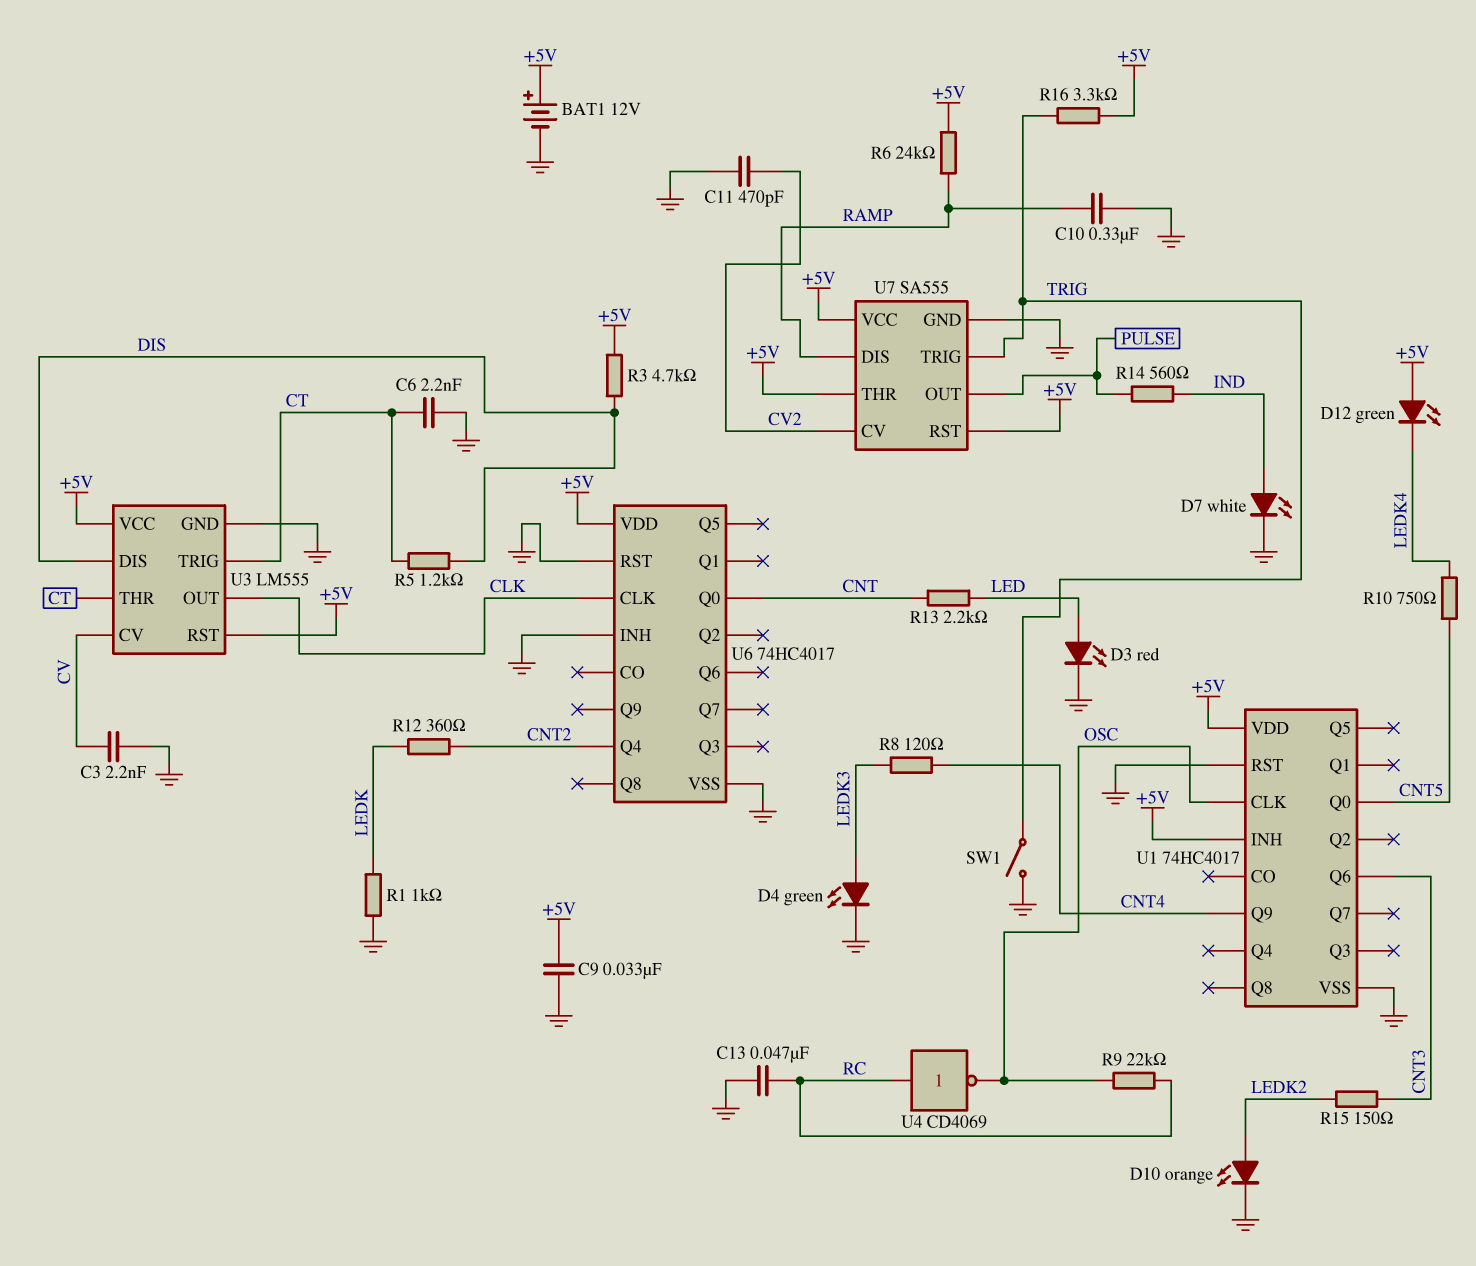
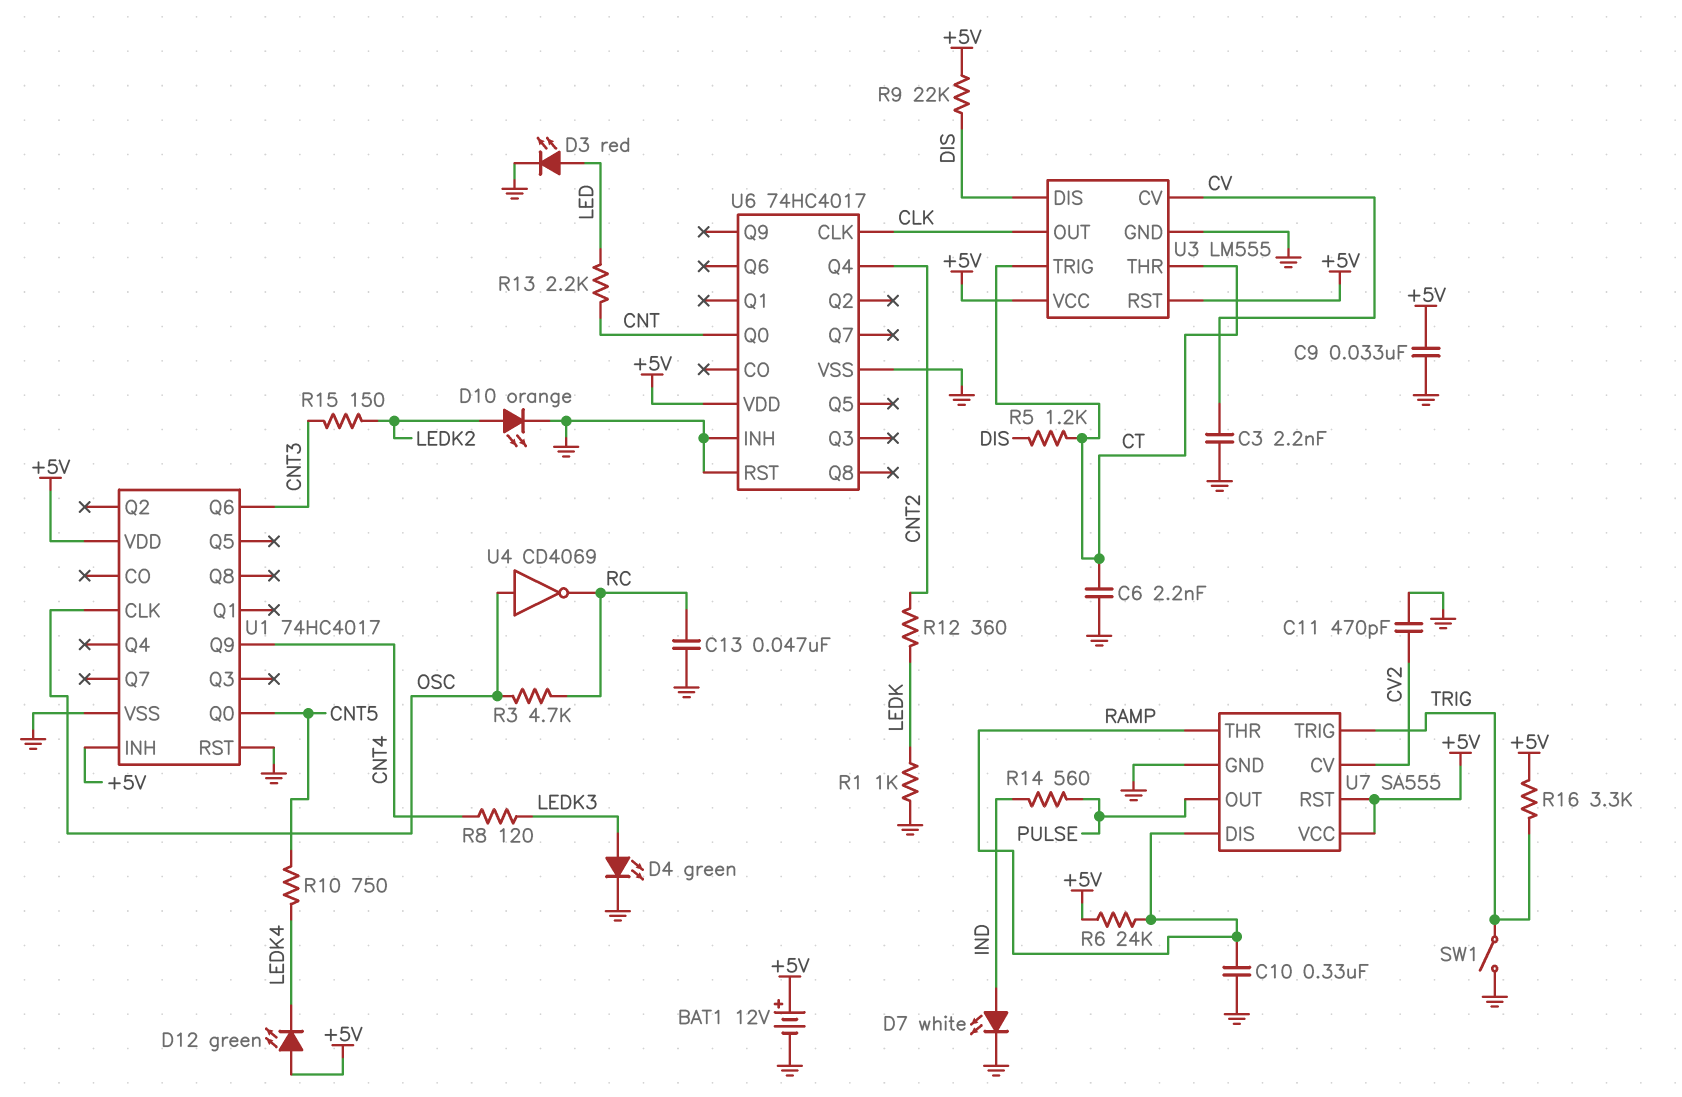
R3: 4.7k (+5V, DIS) -> 4.7k (OSC, RC)
R9: 22k (OSC, RC) -> 22k (+5V, DIS)
U4: NOT CD4069 (in RC, out OSC) -> NOT CD4069 (in OSC, out RC)
U7 pin THR: +5V -> RAMP

